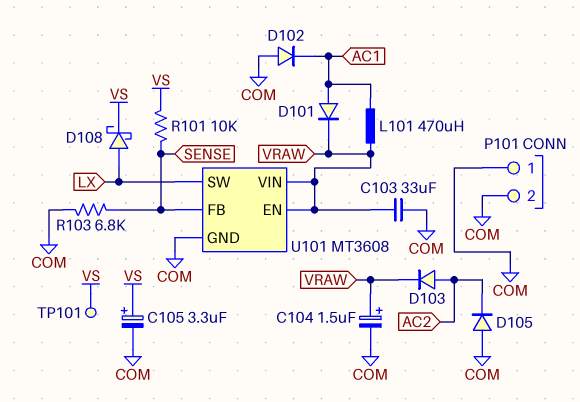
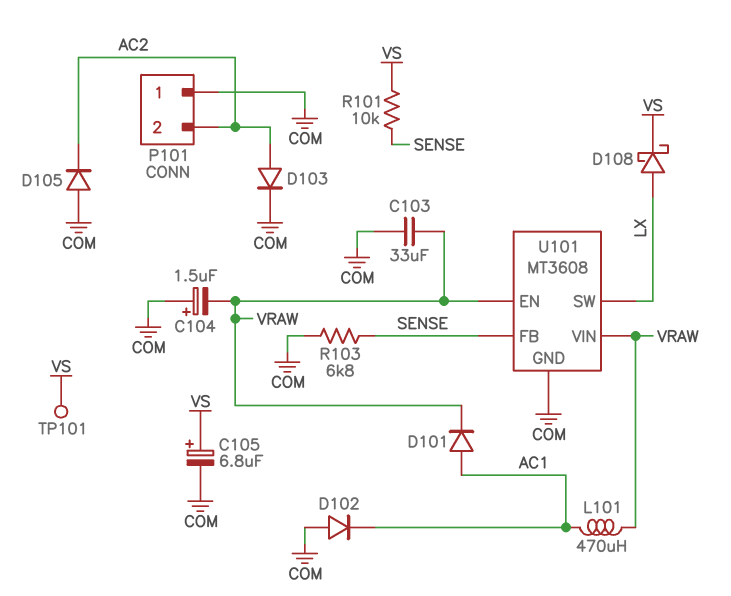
C104: 1.5uF (plus VRAW, minus COM) -> 1.5uF (plus COM, minus VRAW)
C105: 3.3uF (plus VS, minus COM) -> 6.8uF (plus VS, minus COM)
D103: diode (A AC2, K VRAW) -> diode (A AC2, K COM)
P101 pin 2: COM -> AC2

